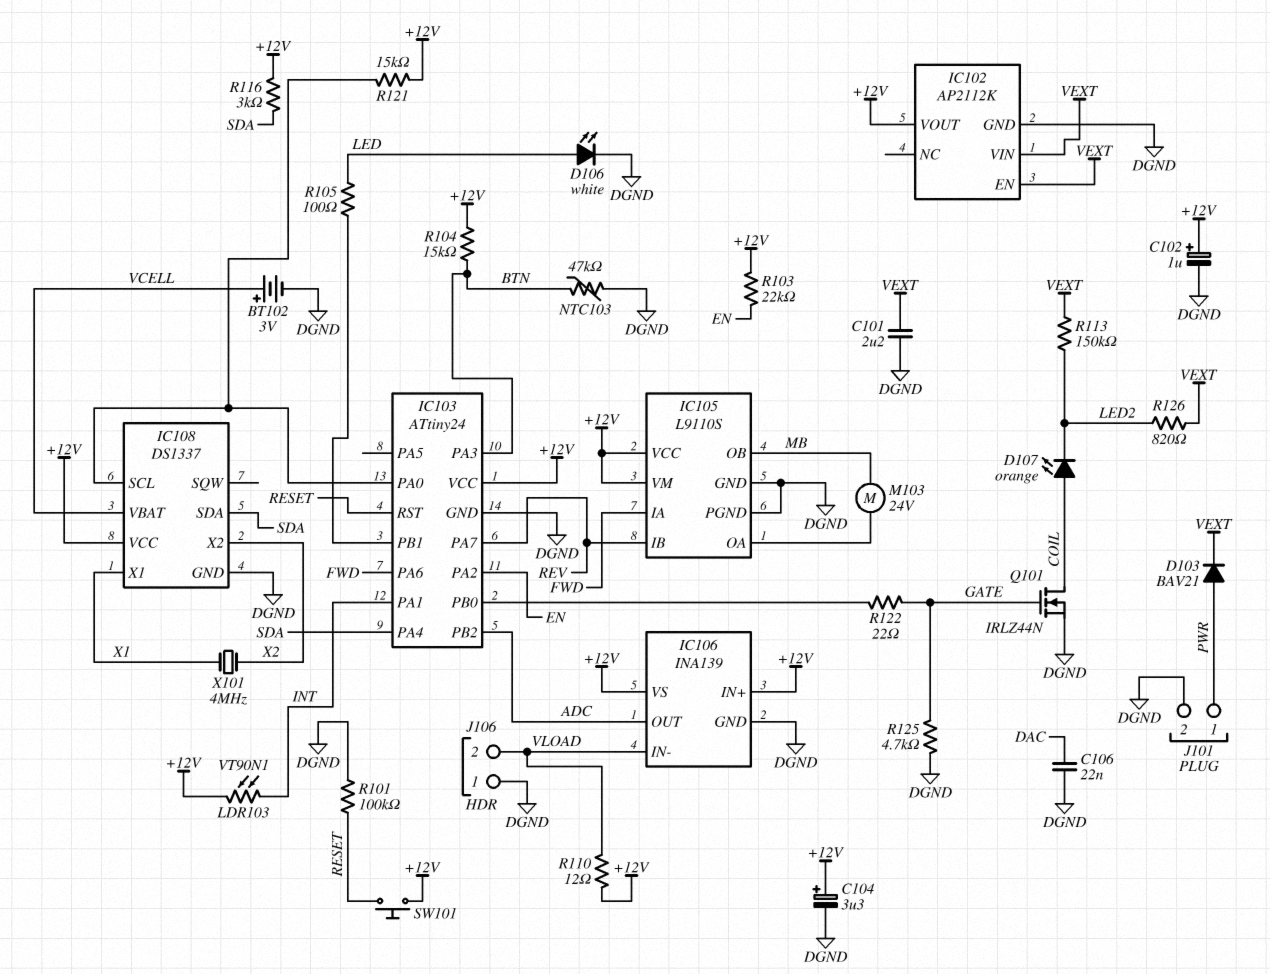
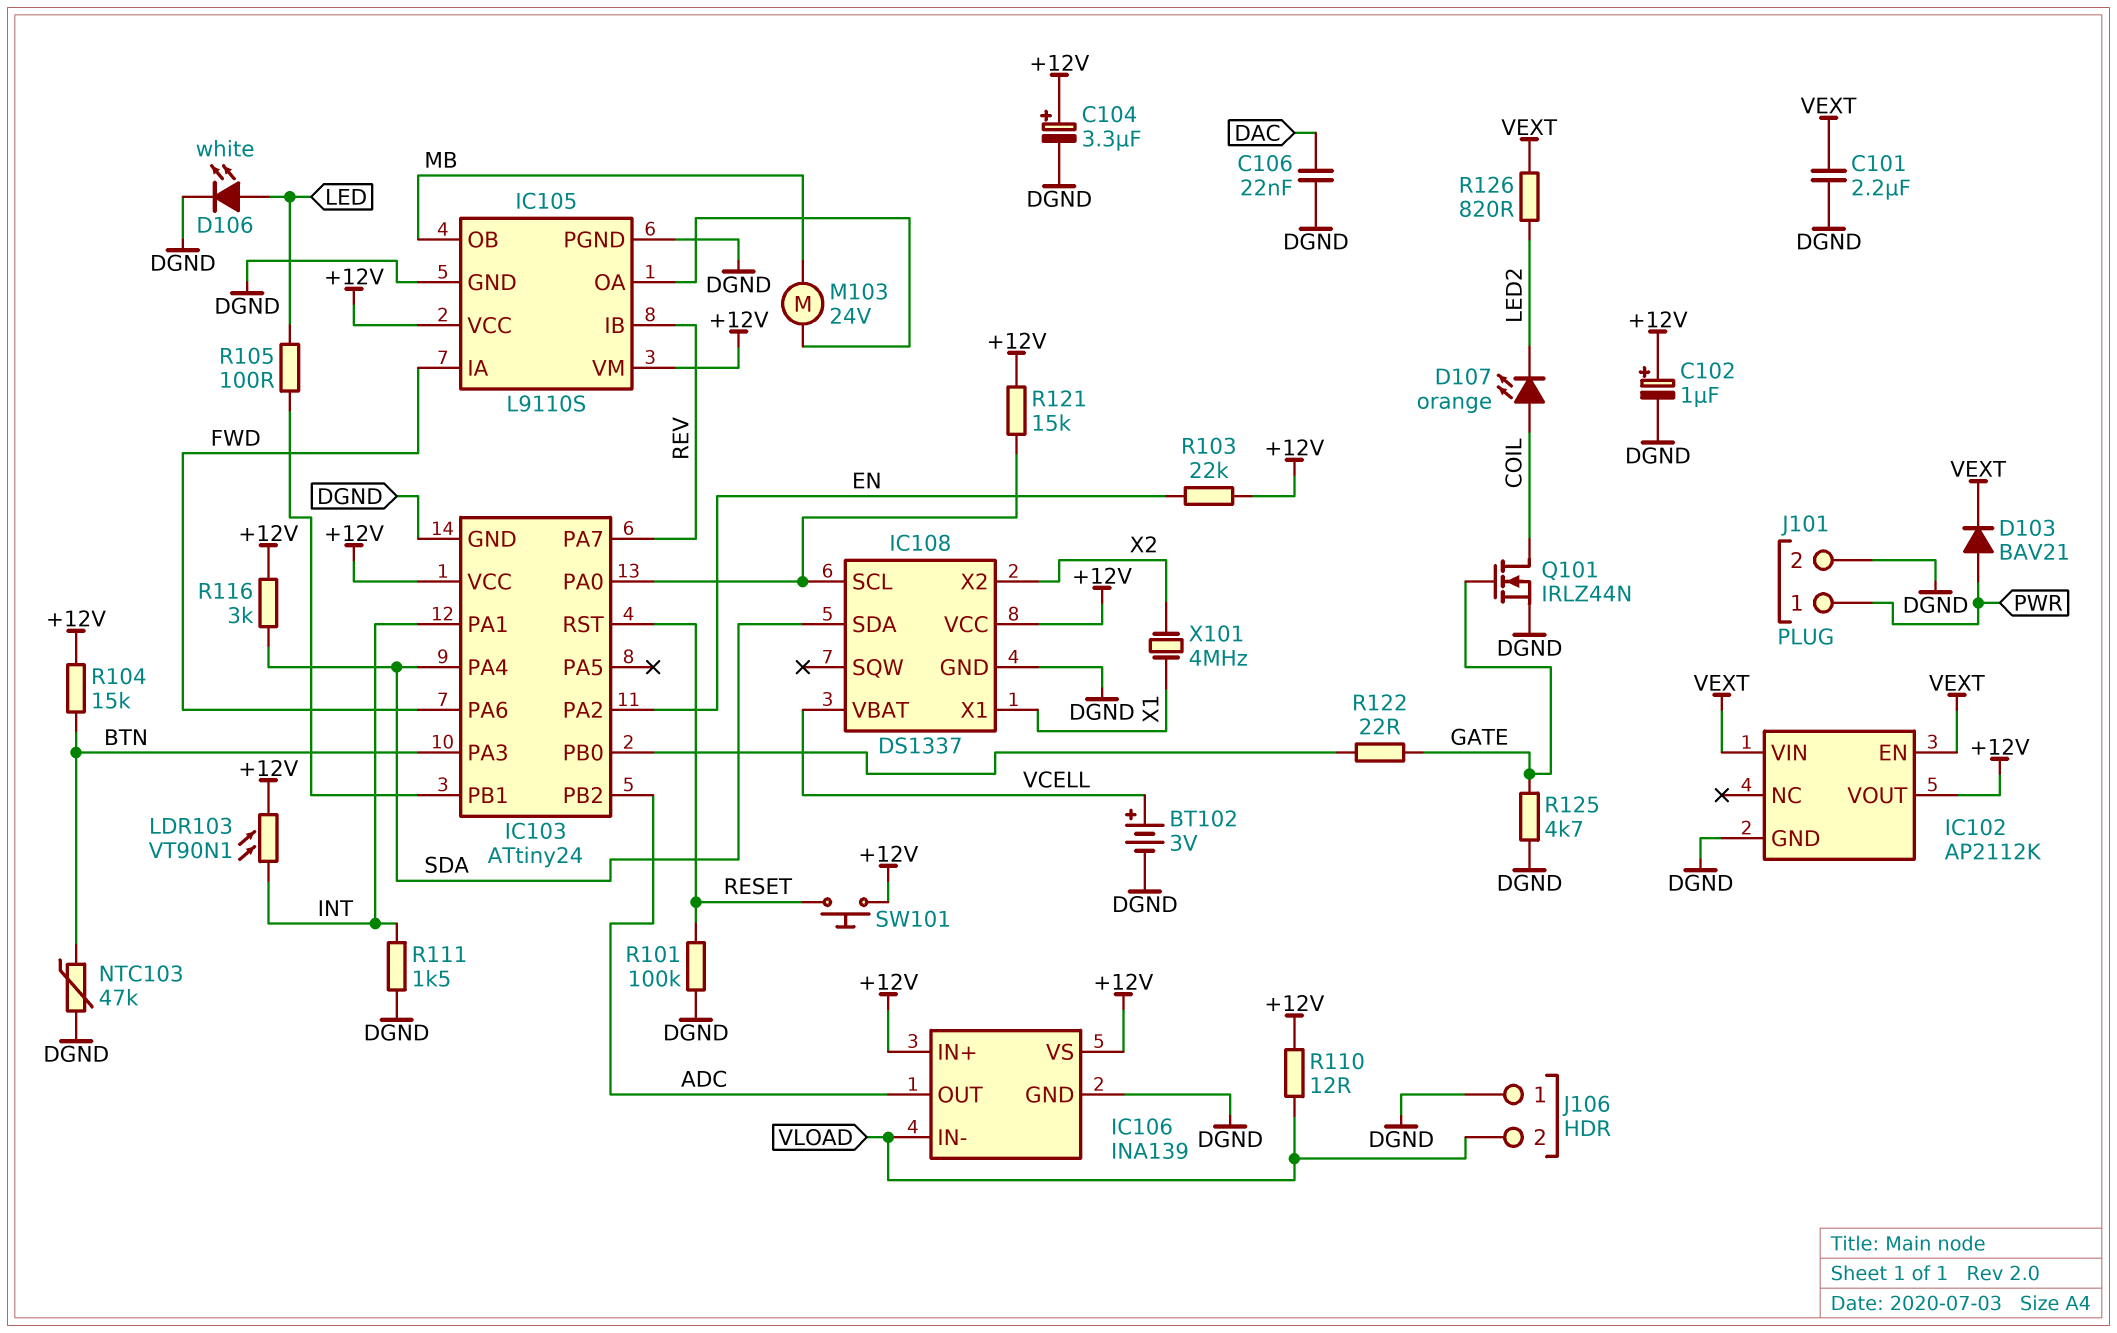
R111: none -> 1.5k (DGND, INT)
R113: 150k (LED2, VEXT) -> none

